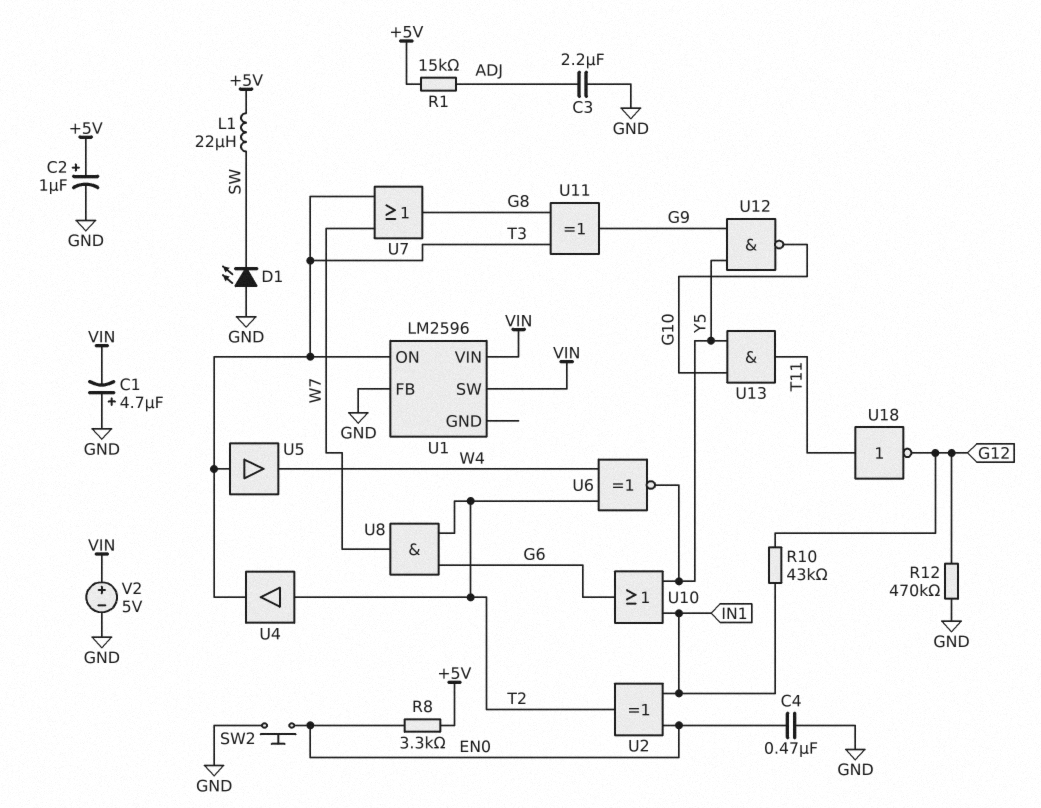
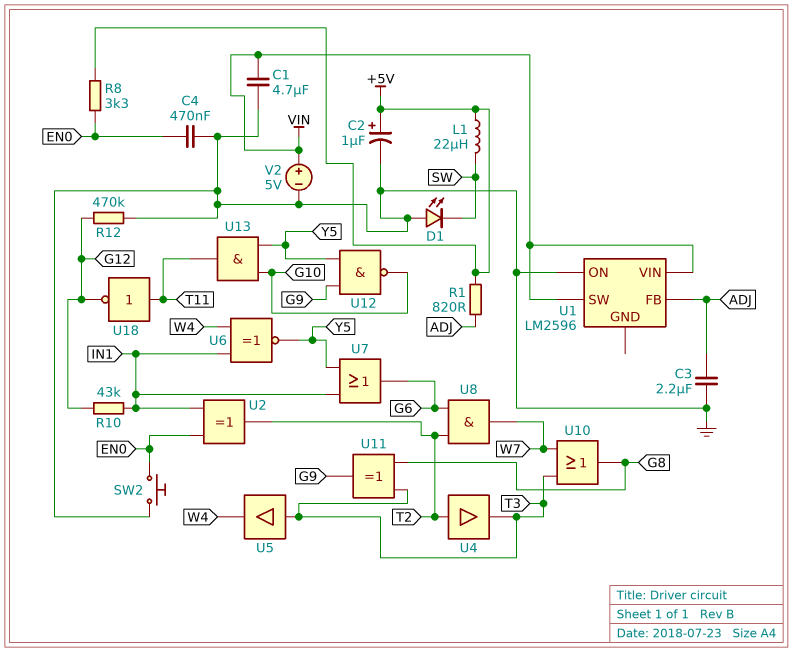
C1: 4.7uF (plus GND, minus VIN) -> 4.7uF (GND, VIN)
R1: 15k (+5V, ADJ) -> 820 (+5V, ADJ)
U1 pin FB: GND -> ADJ
U1 pin ON: T3 -> GND
U6: XNOR (in T2, in W4, out Y5) -> XNOR (in IN1, in W4, out Y5)
U7: OR (in T3, in W7, out G8) -> OR (in IN1, in Y5, out G6)
U10: OR (in IN1, in Y5, out G6) -> OR (in T3, in W7, out G8)

